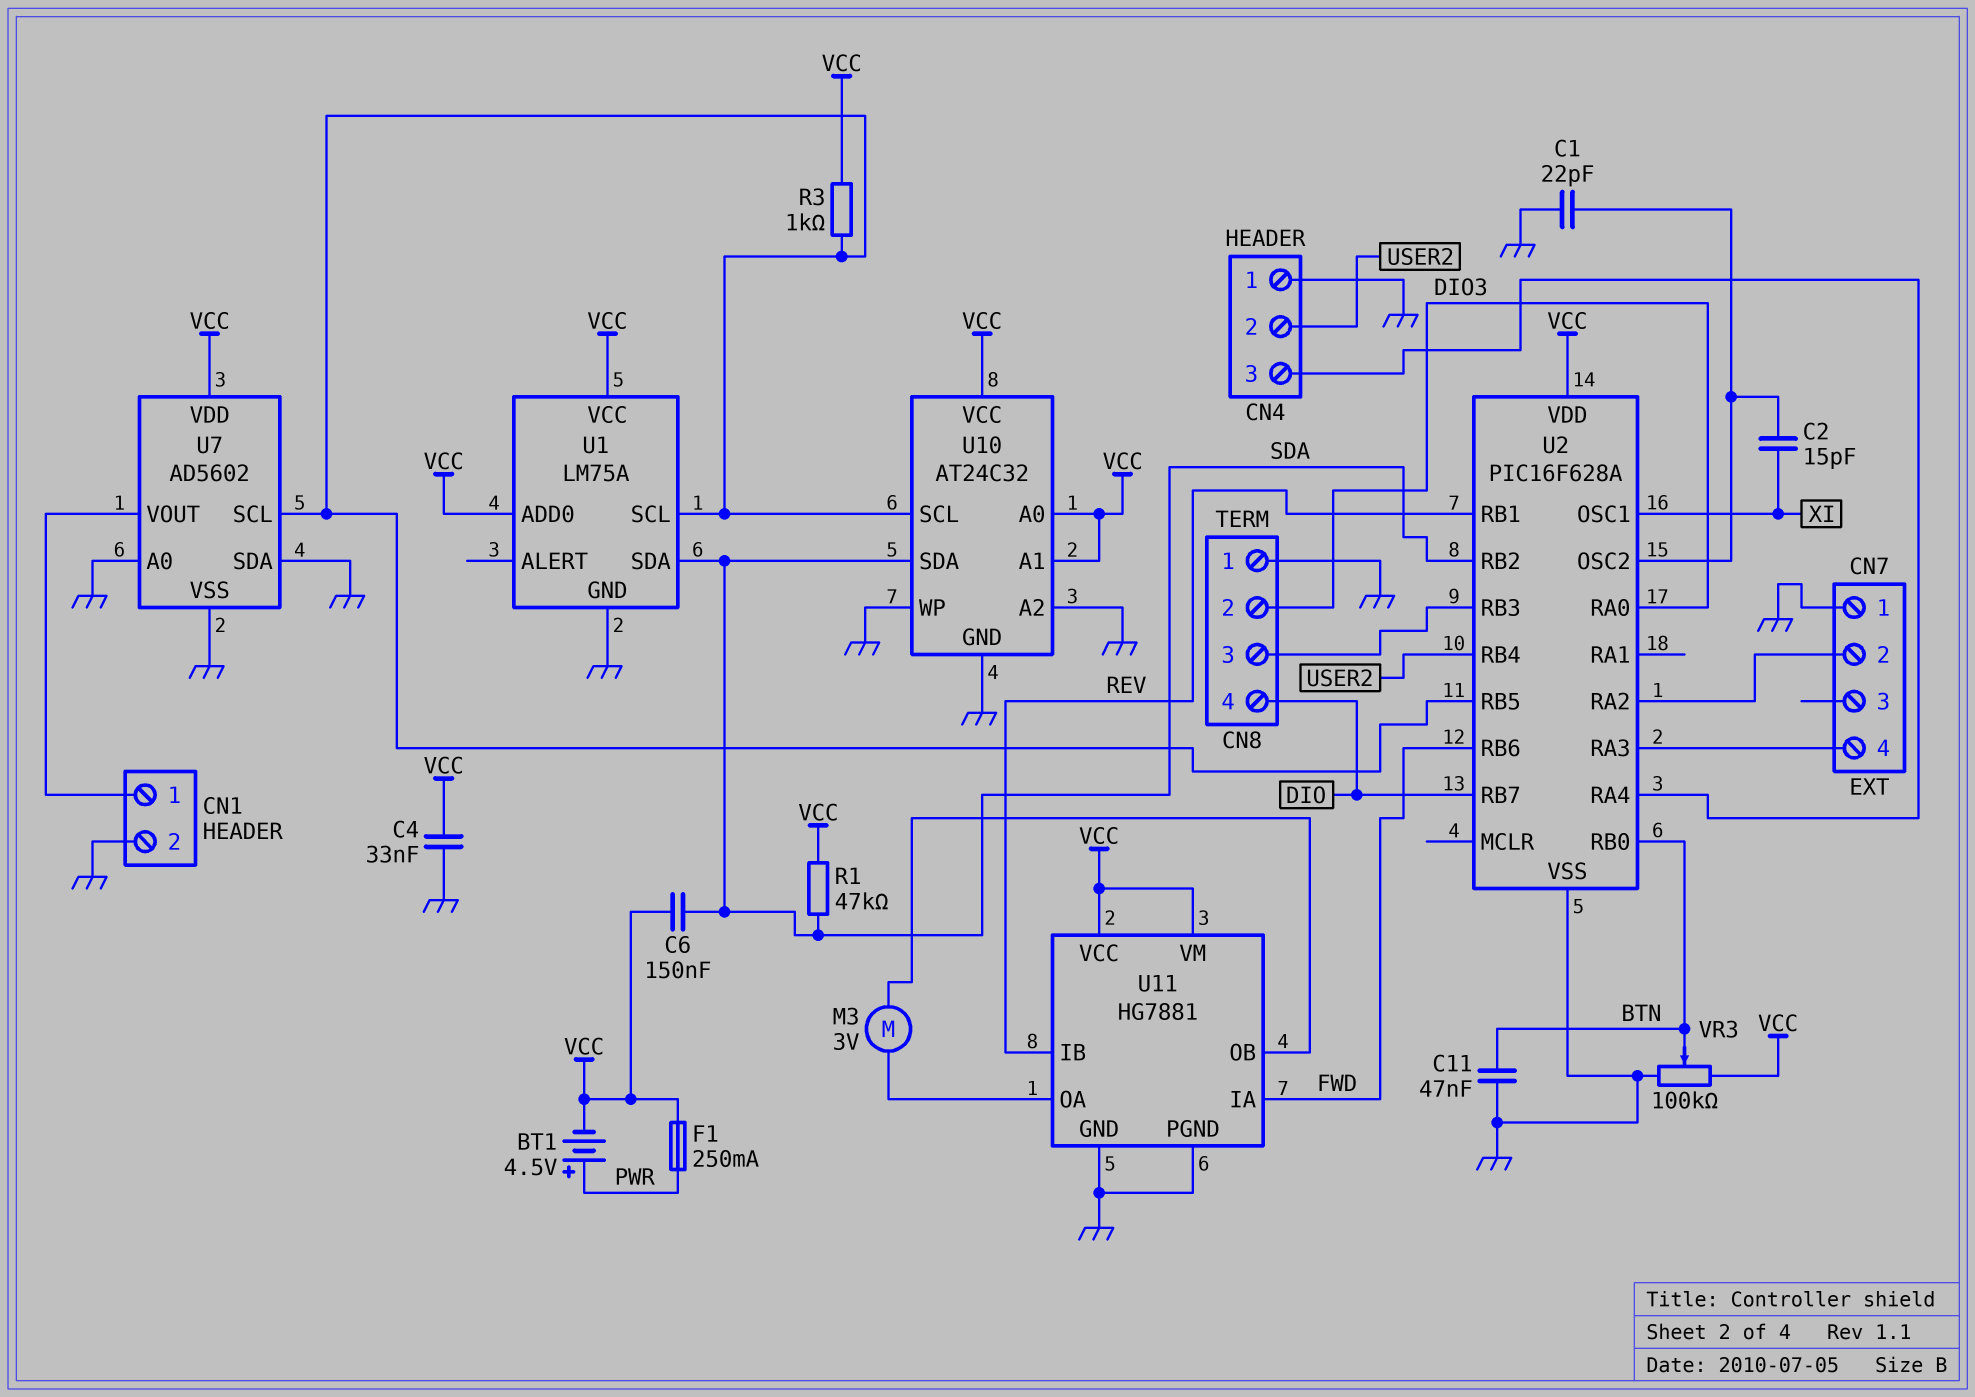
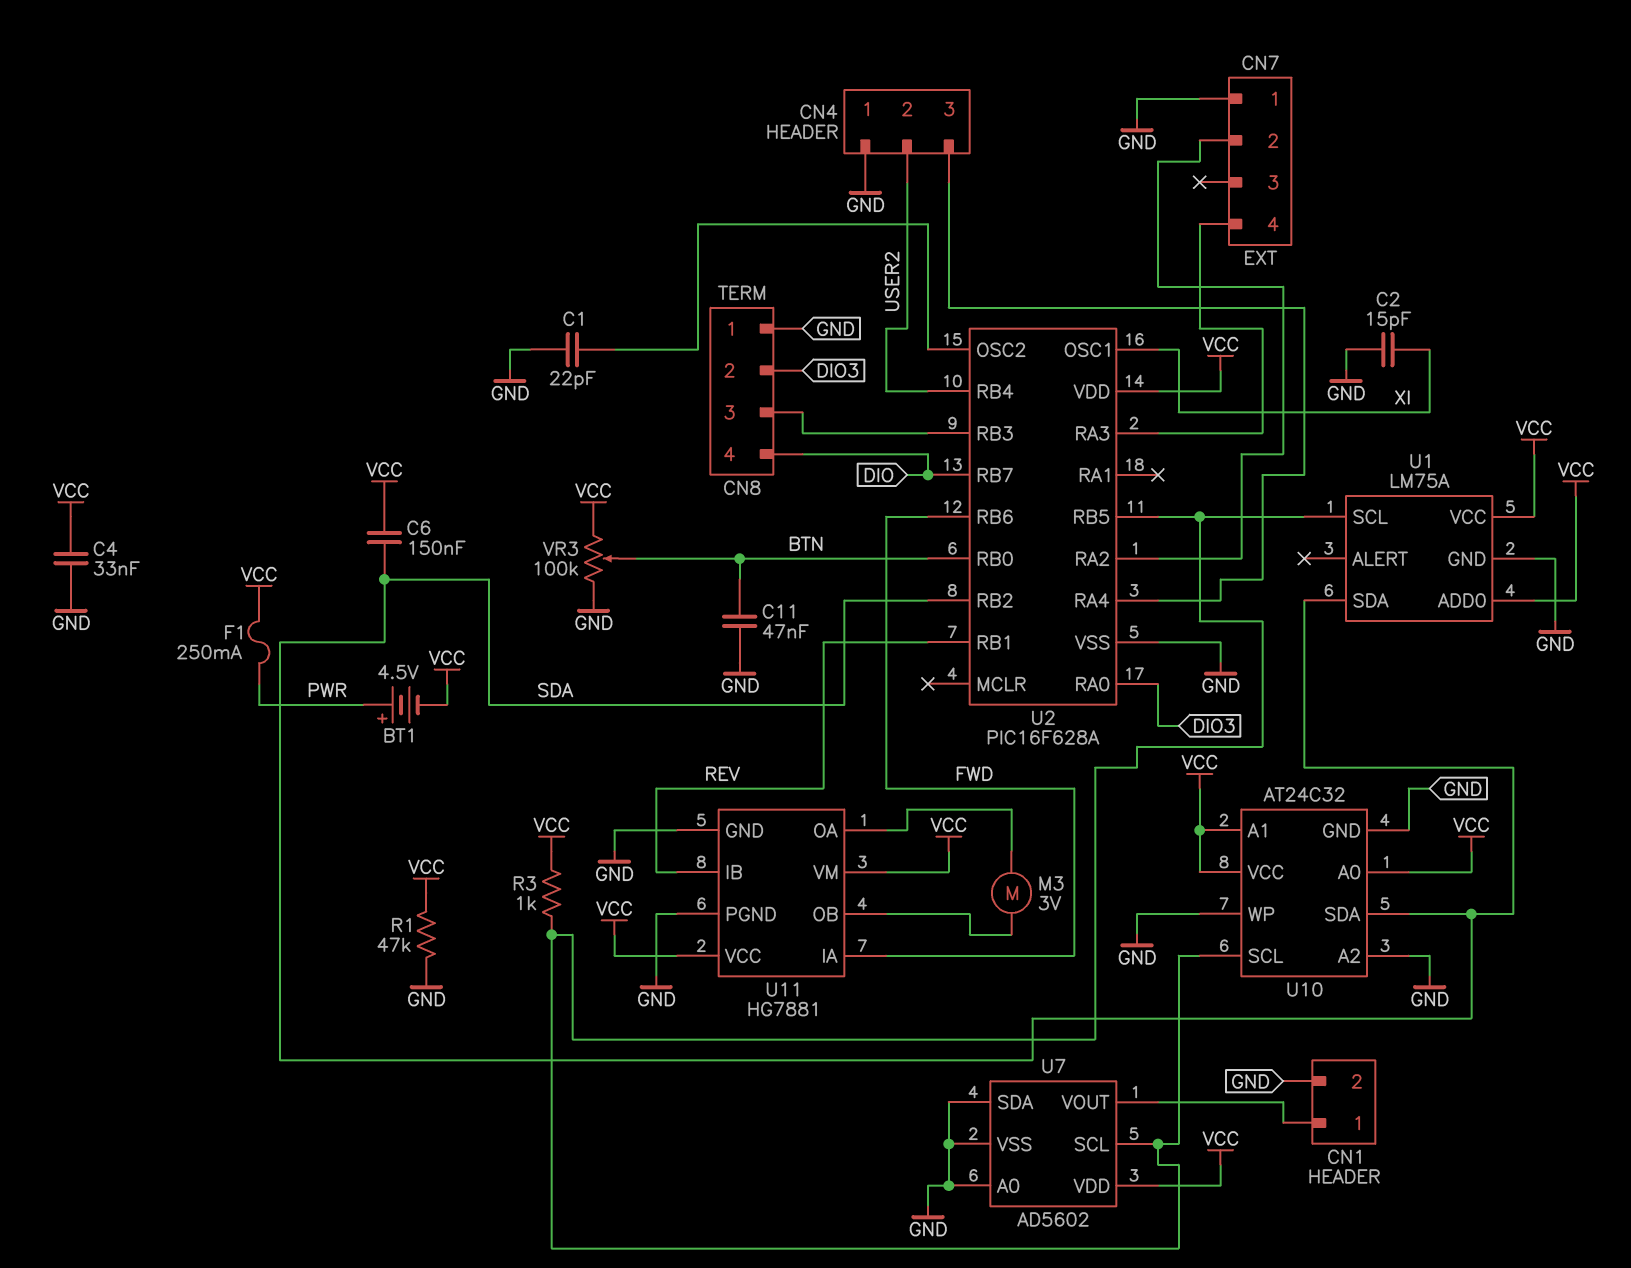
C2: 15pF (U2/OSC2, XI) -> 15pF (GND, XI)
R1: 47k (SDA, VCC) -> 47k (GND, VCC)

